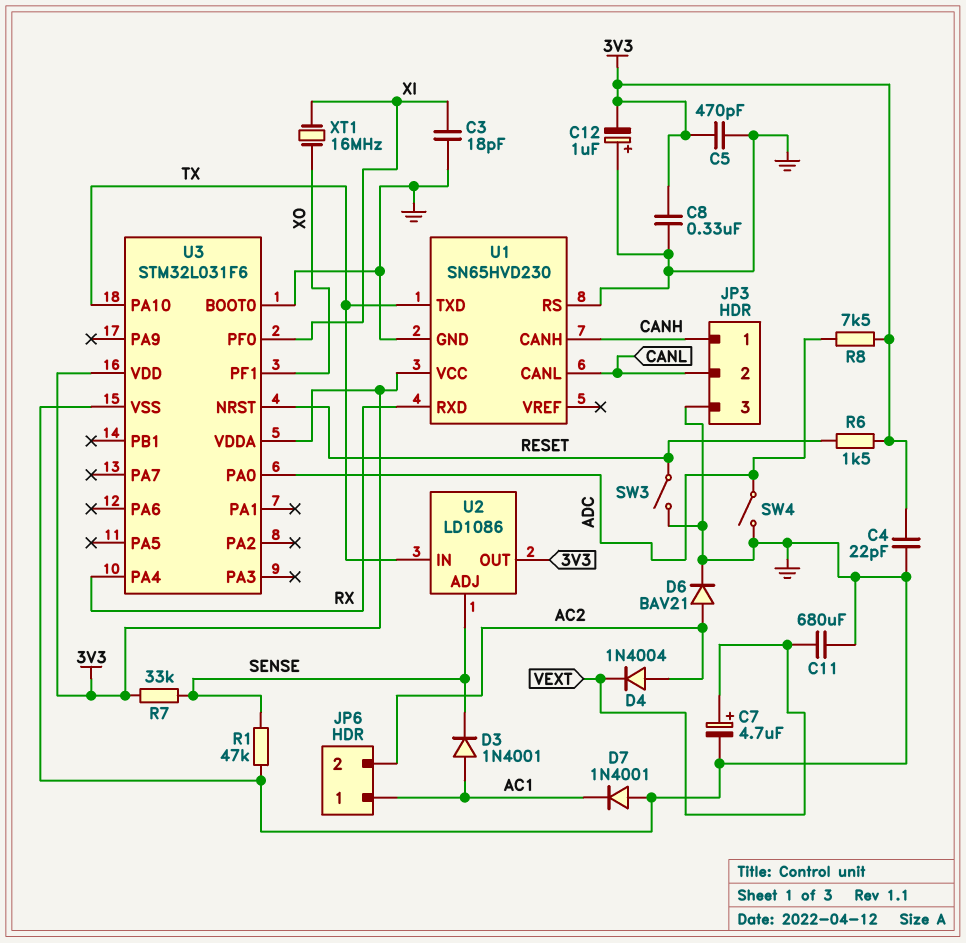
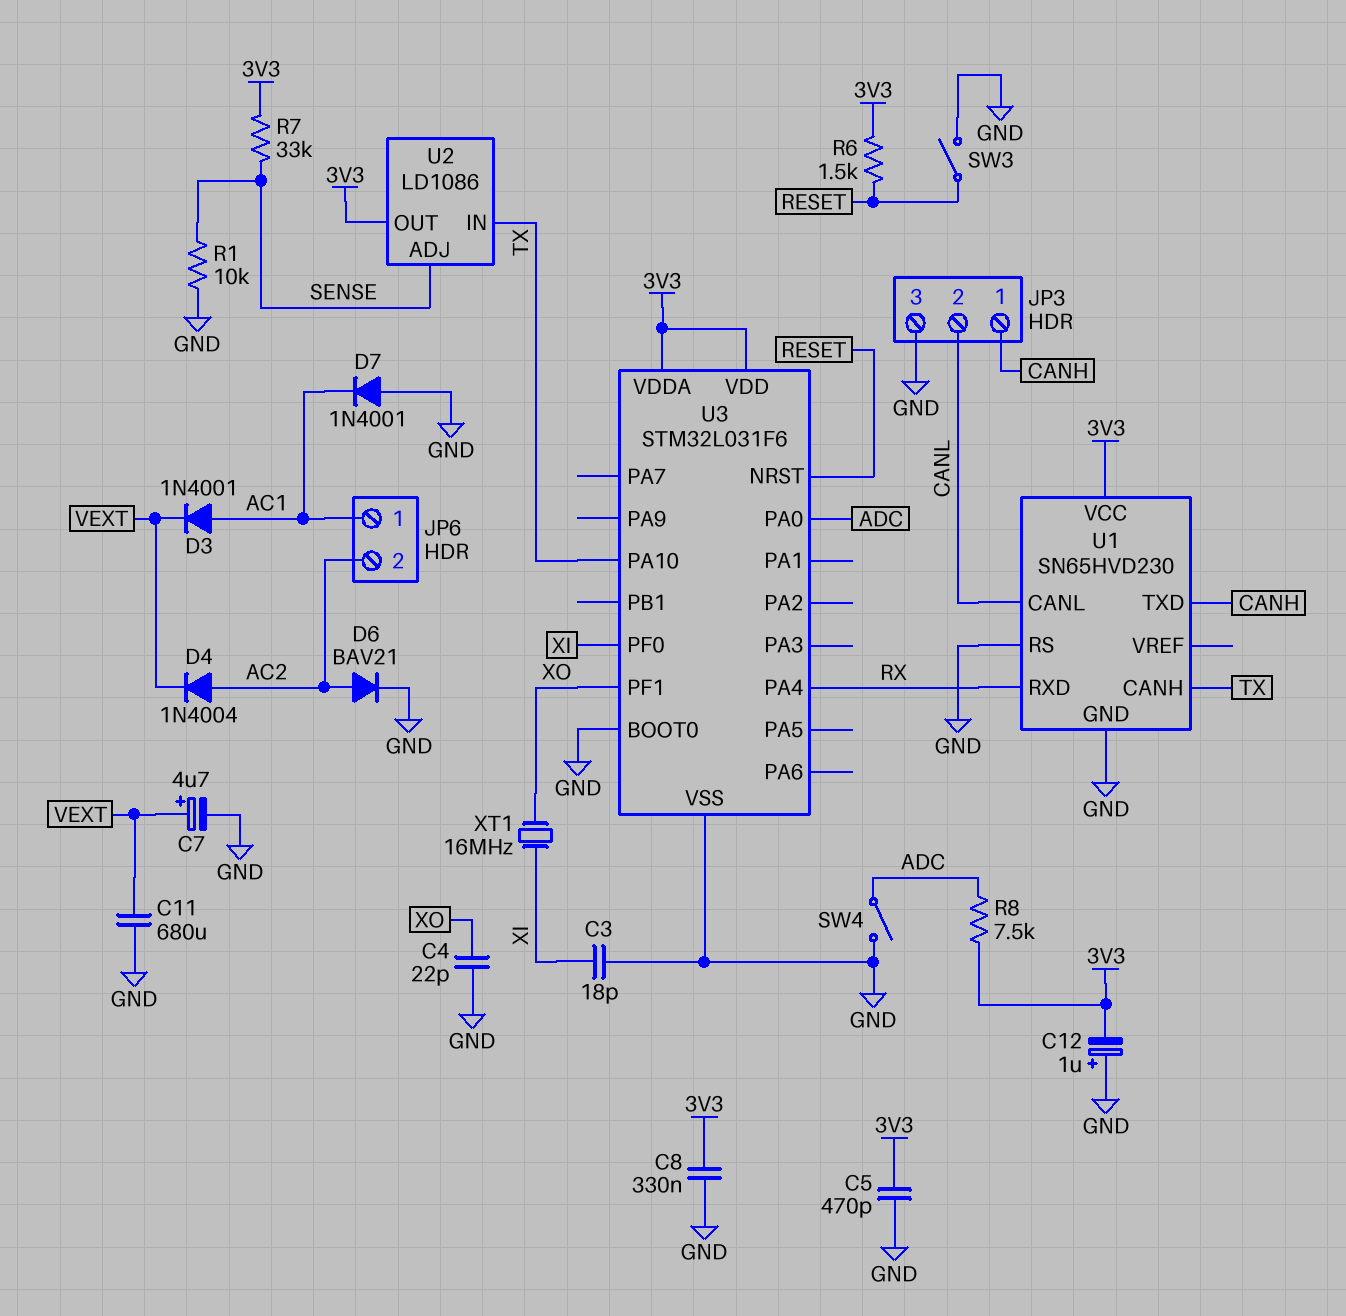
C4: 22pF (3V3, GND) -> 22pF (GND, XO)
D3: diode 1N4001 (A AC1, K SENSE) -> diode 1N4001 (A AC1, K VEXT)
R1: 47k (GND, SENSE) -> 10k (GND, SENSE)
U1 pin CANH: CANH -> TX
U1 pin TXD: TX -> CANH

